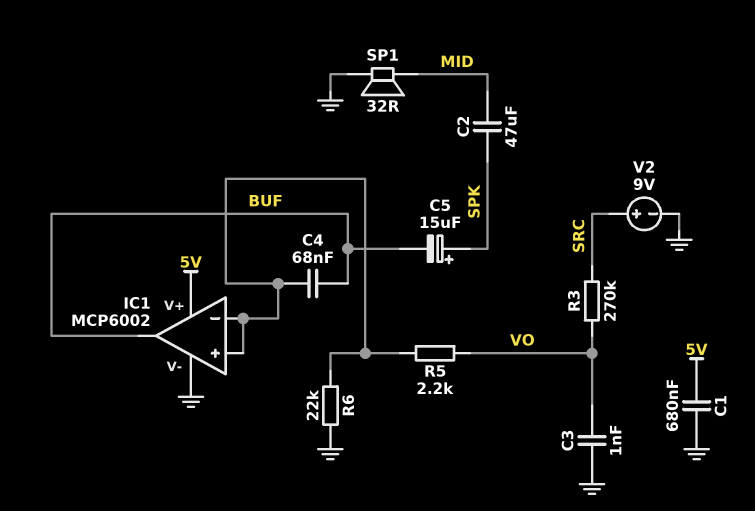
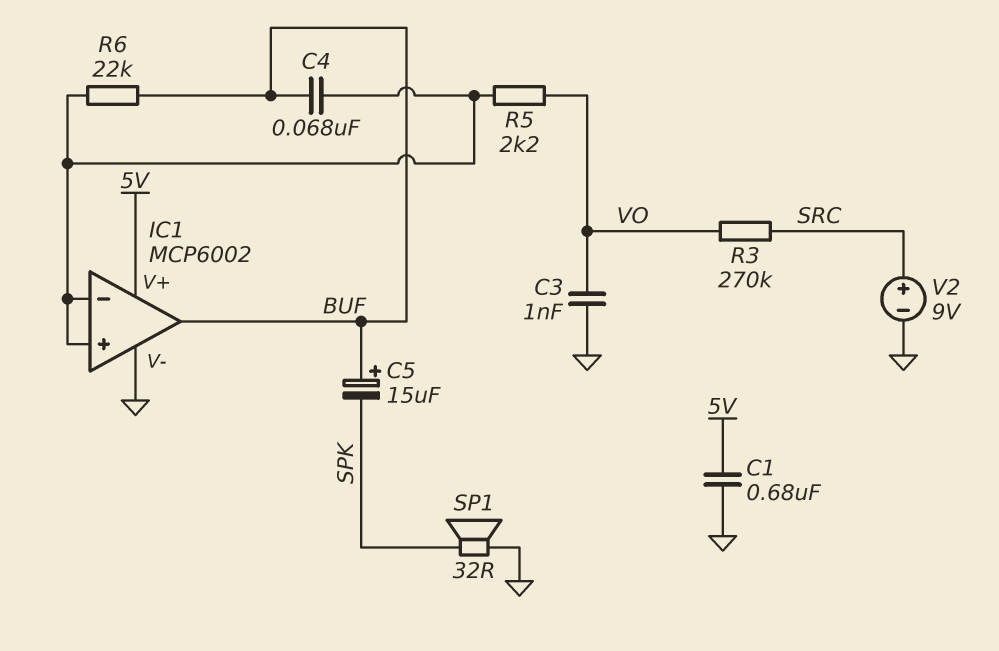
C2: 47uF (MID, SPK) -> none
C5: 15uF (plus SPK, minus BUF) -> 15uF (plus BUF, minus SPK)
R6: 22k (GND, IC1/in+) -> 22k (BUF, IC1/in+)
SP1: speaker 32R (GND, MID) -> speaker 32R (GND, SPK)

